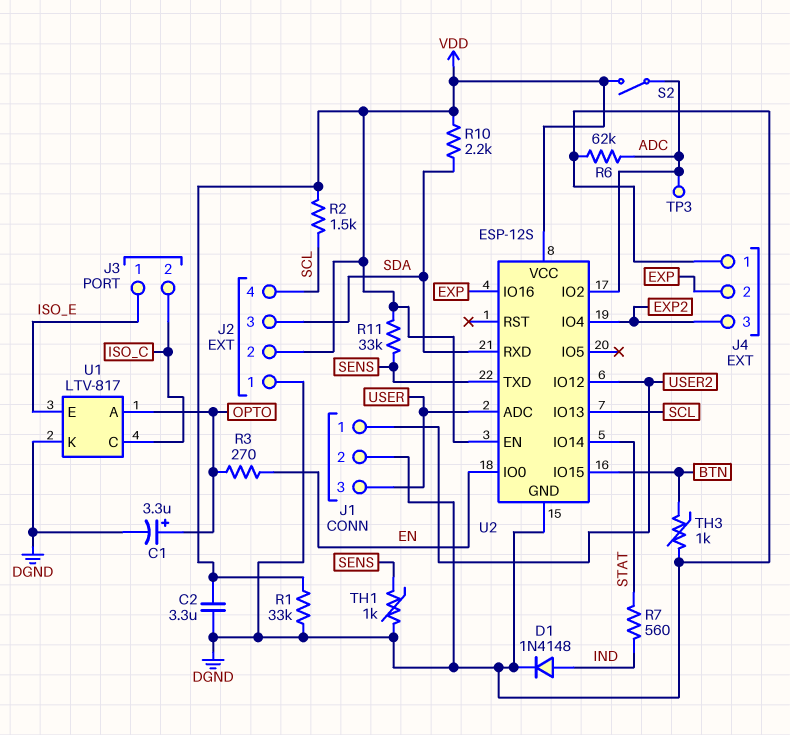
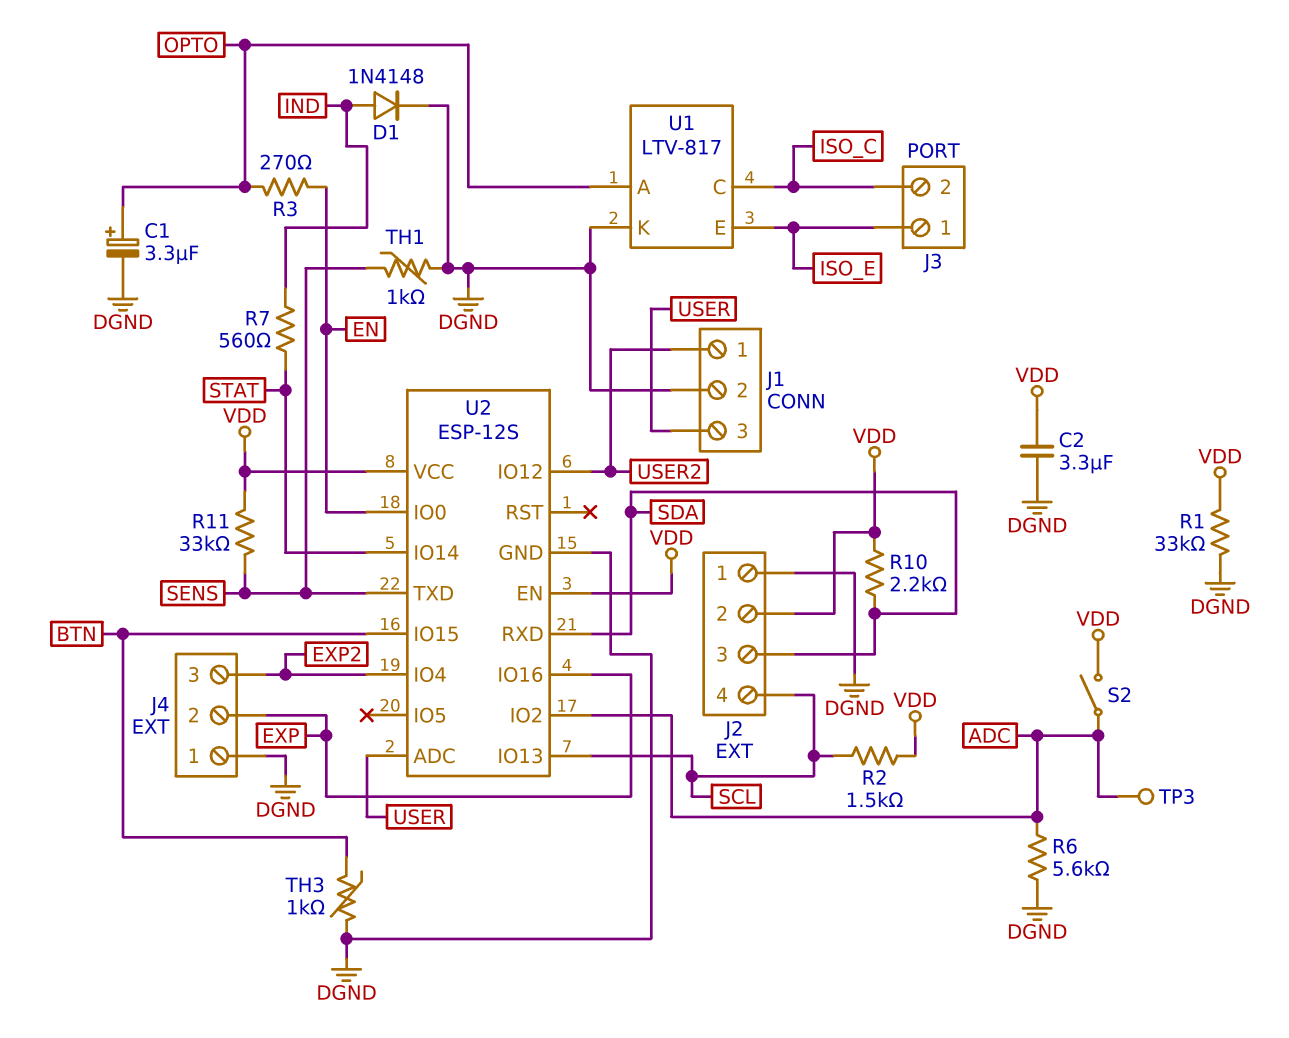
R6: 62k (ADC, DGND) -> 5.6k (ADC, DGND)

